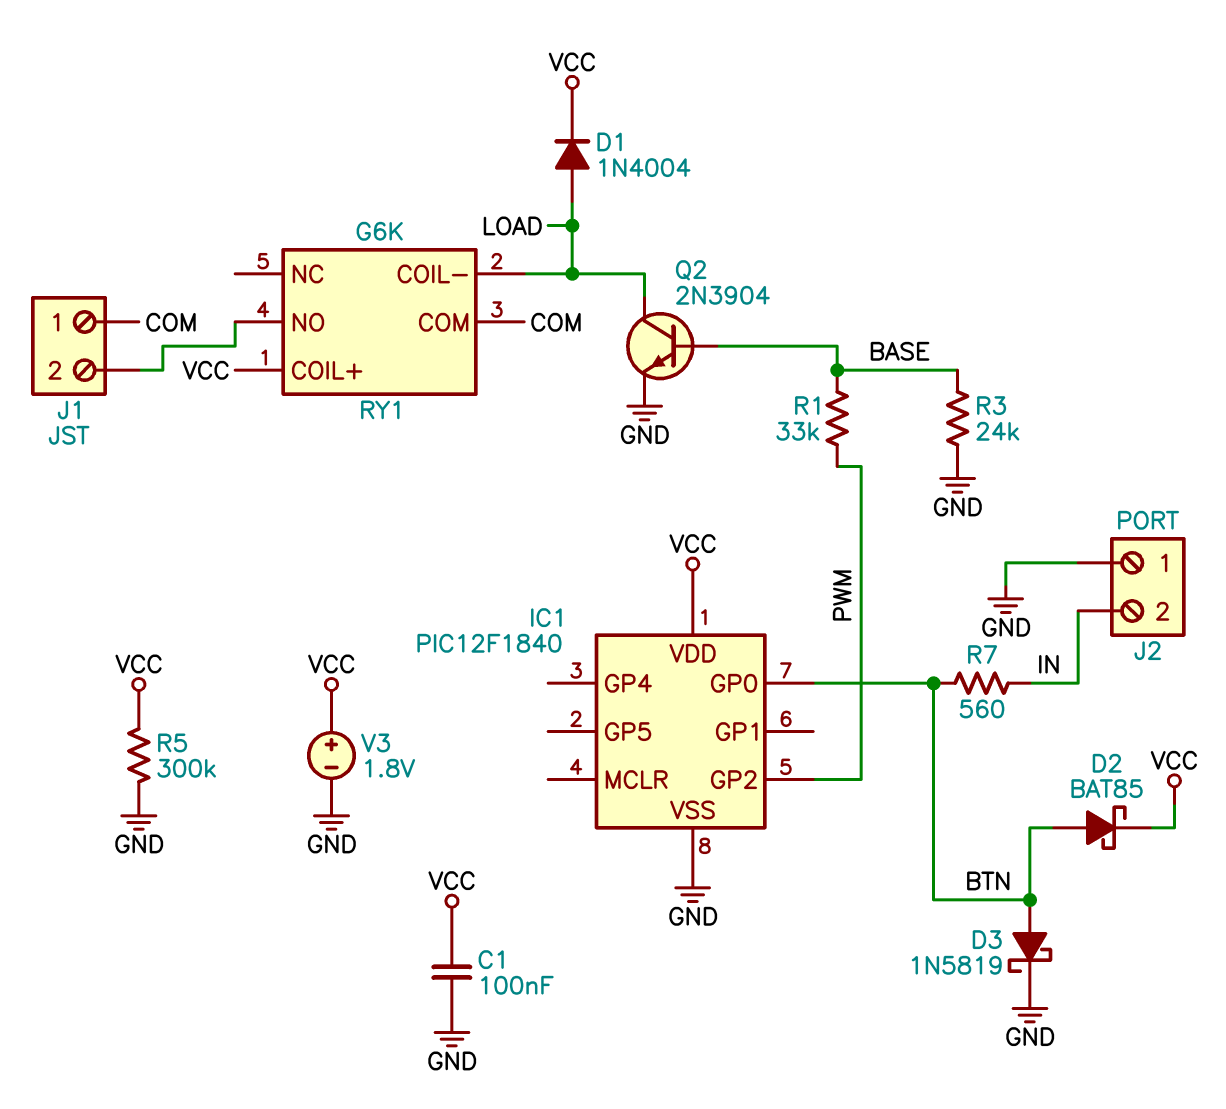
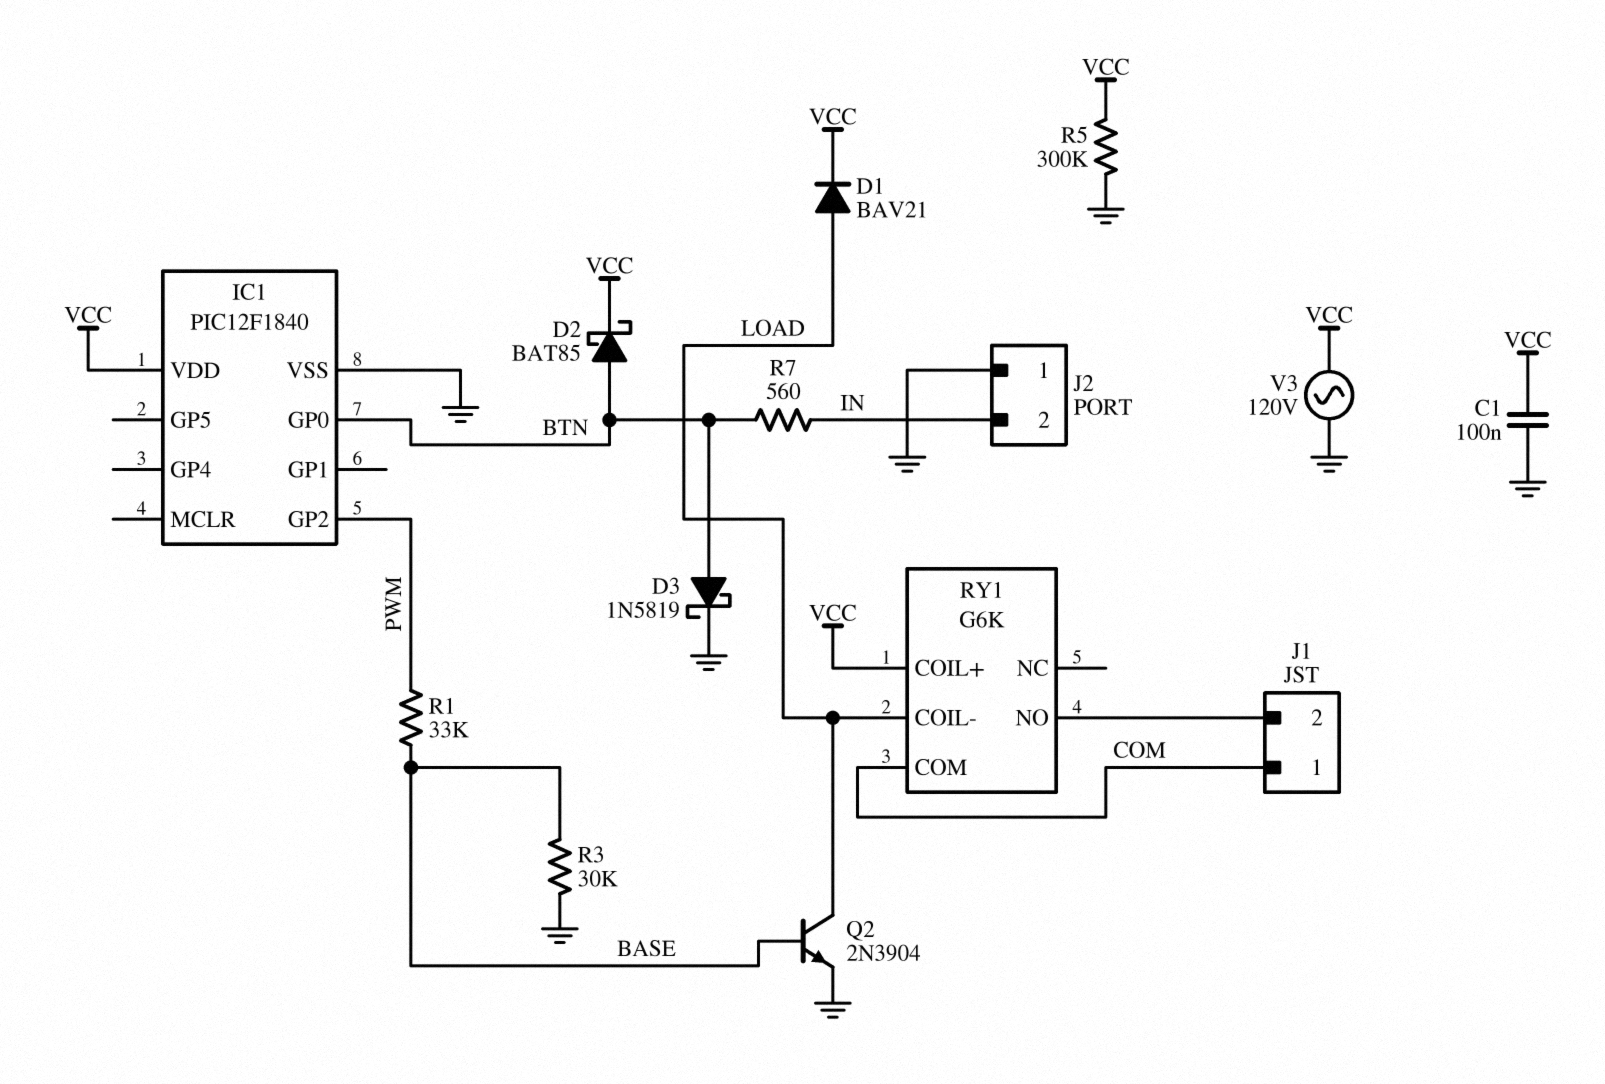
D1: diode 1N4004 (A LOAD, K VCC) -> diode BAV21 (A LOAD, K VCC)
R3: 24k (BASE, GND) -> 30k (BASE, GND)
V3: 1.8V (plus VCC, minus GND) -> AC 120V (GND, VCC)

